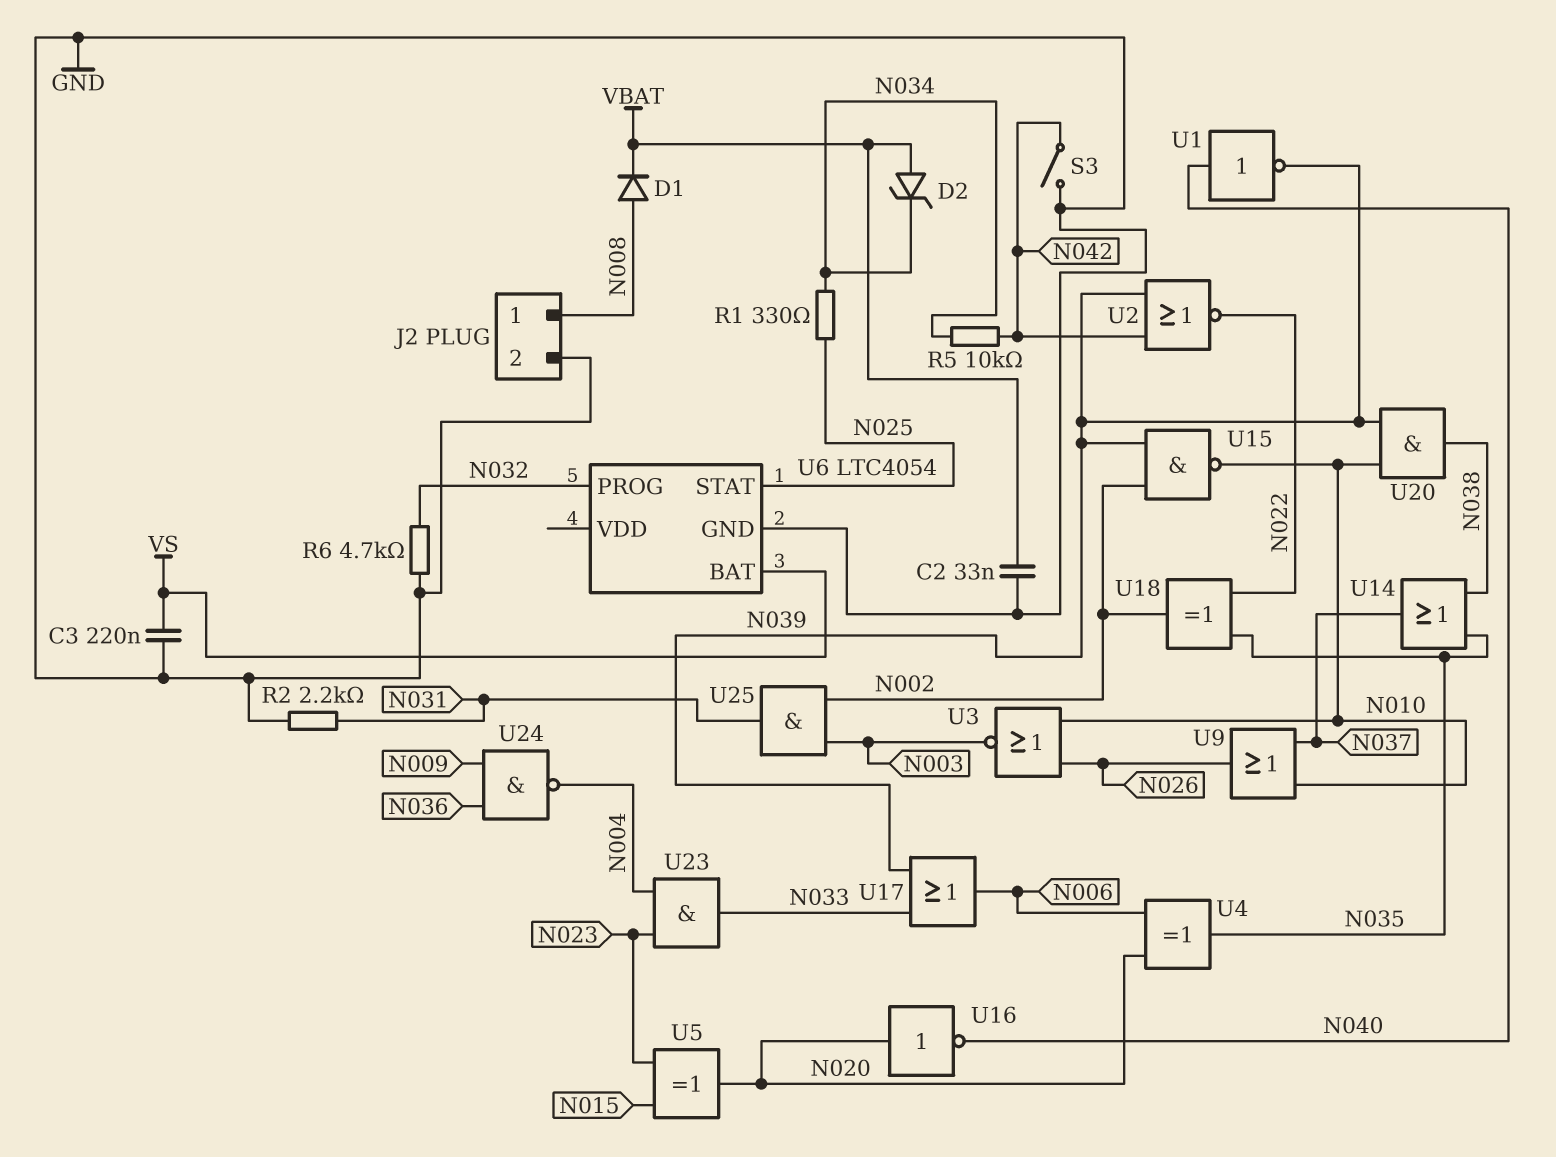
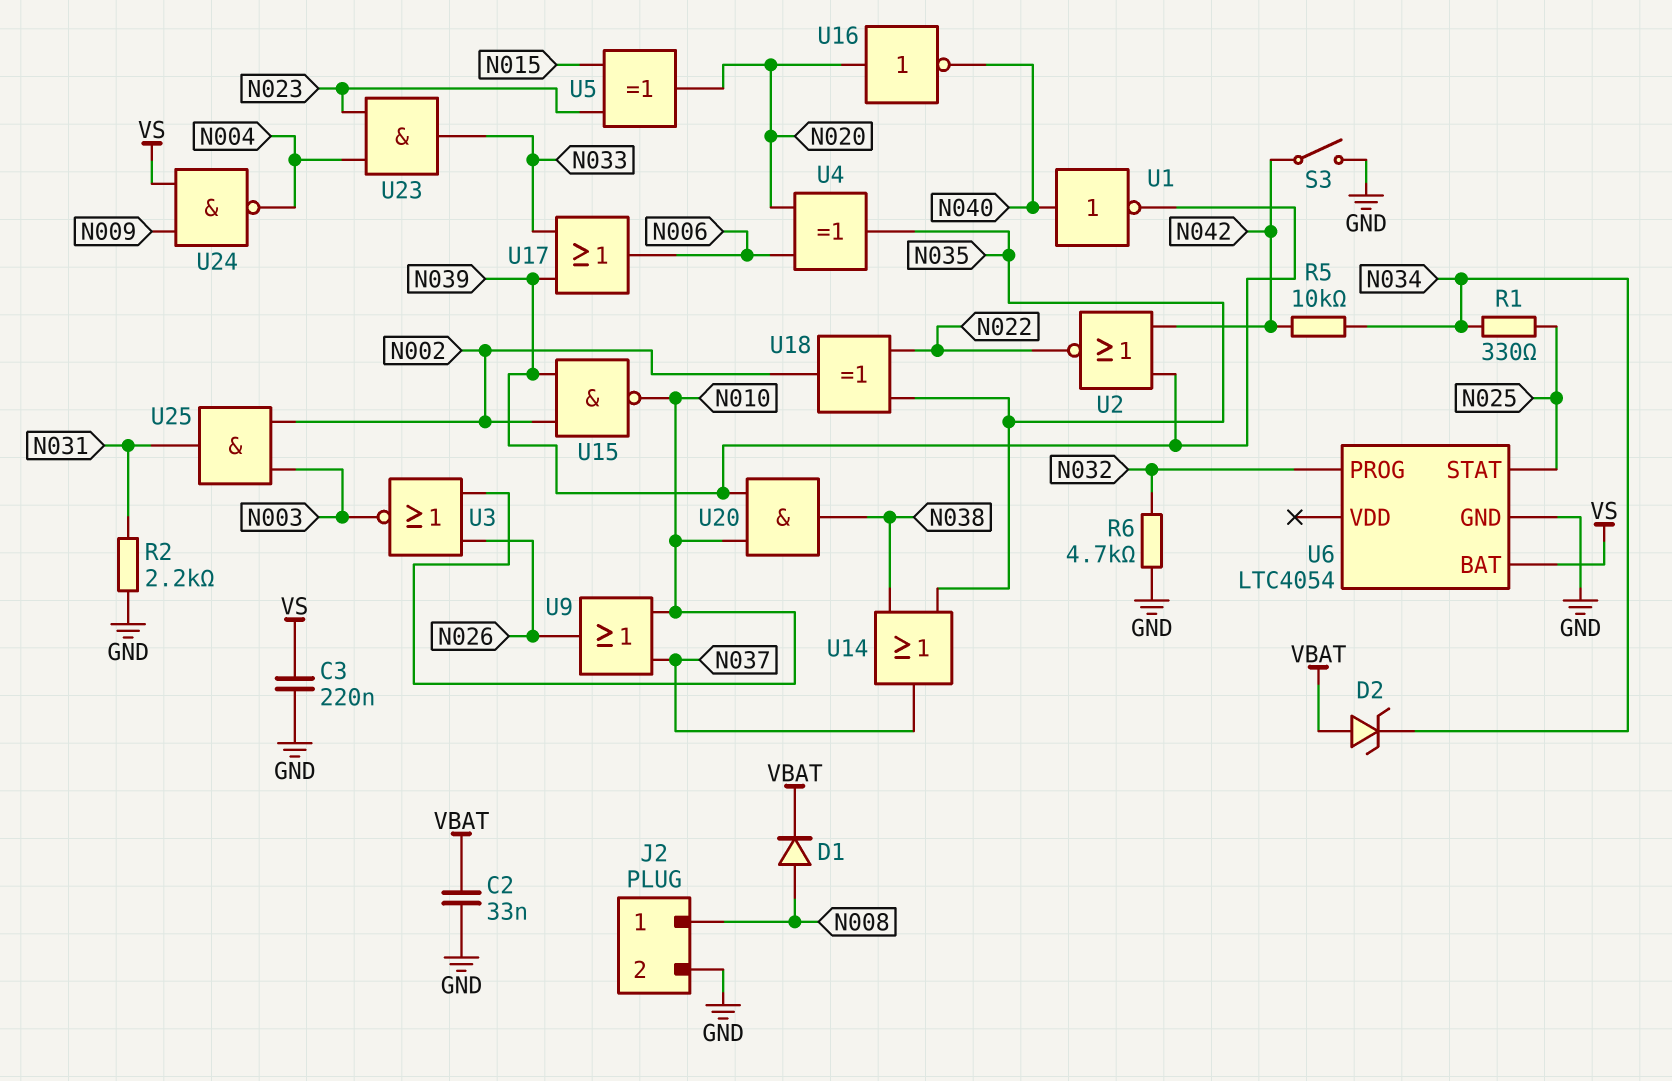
U24: NAND (in N009, in N036, out N004) -> NAND (in N009, in VS, out N004)

